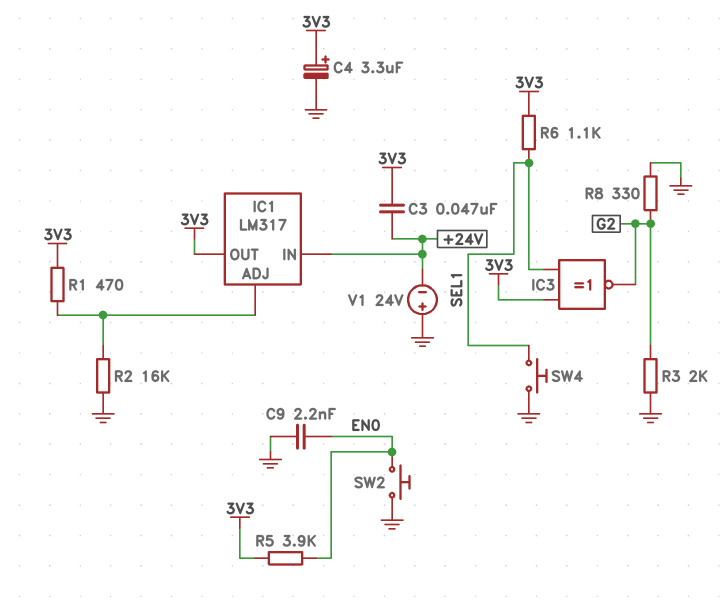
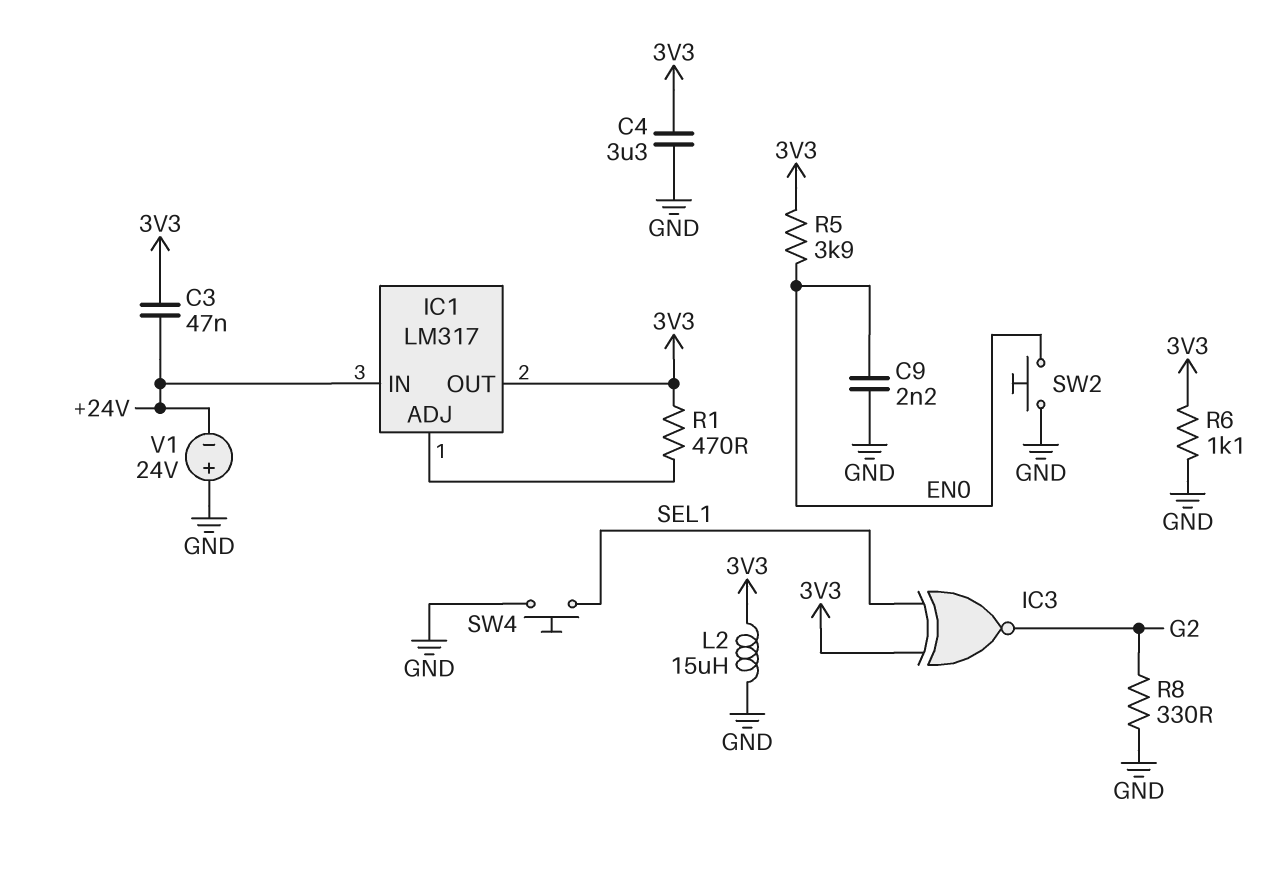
C4: 3.3uF (plus 3V3, minus GND) -> 3.3uF (3V3, GND)
L2: none -> 15uH (3V3, GND)
R2: 16k (GND, IC1/ADJ) -> none
R3: 2k (G2, GND) -> none
R6: 1.1k (3V3, SEL1) -> 1.1k (3V3, GND)

